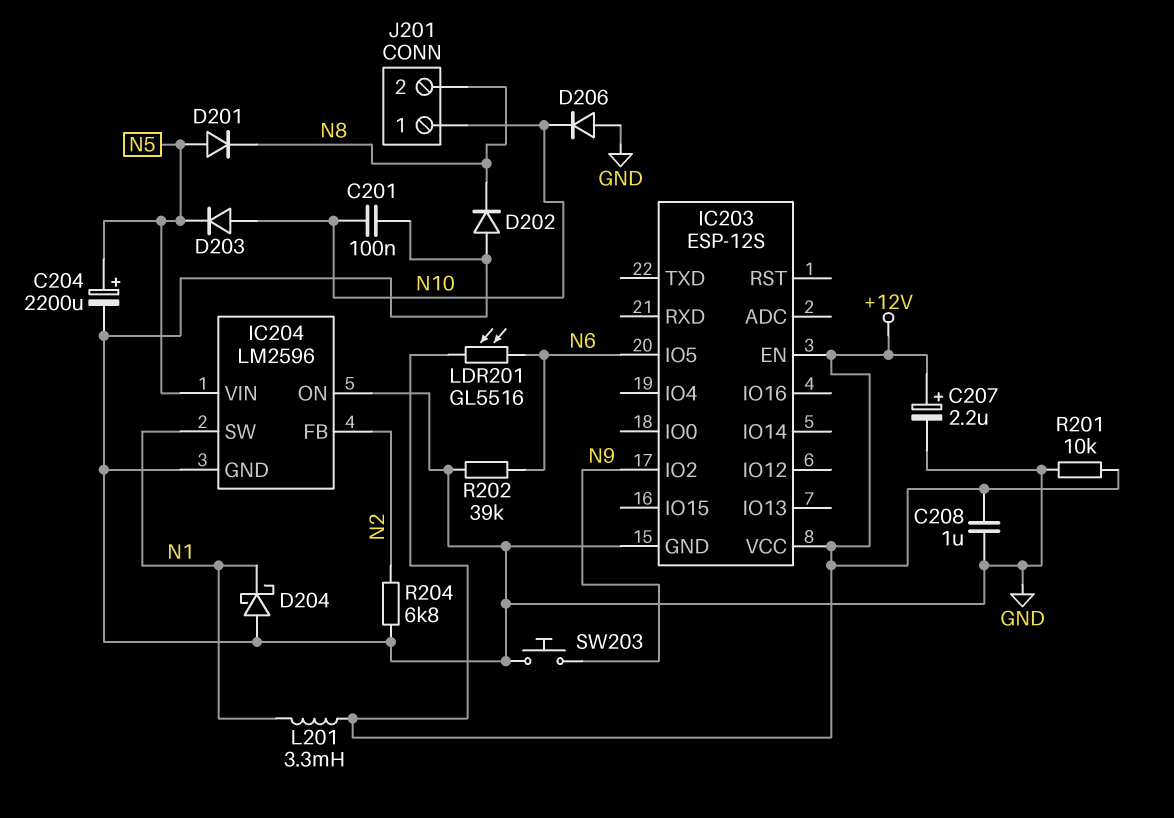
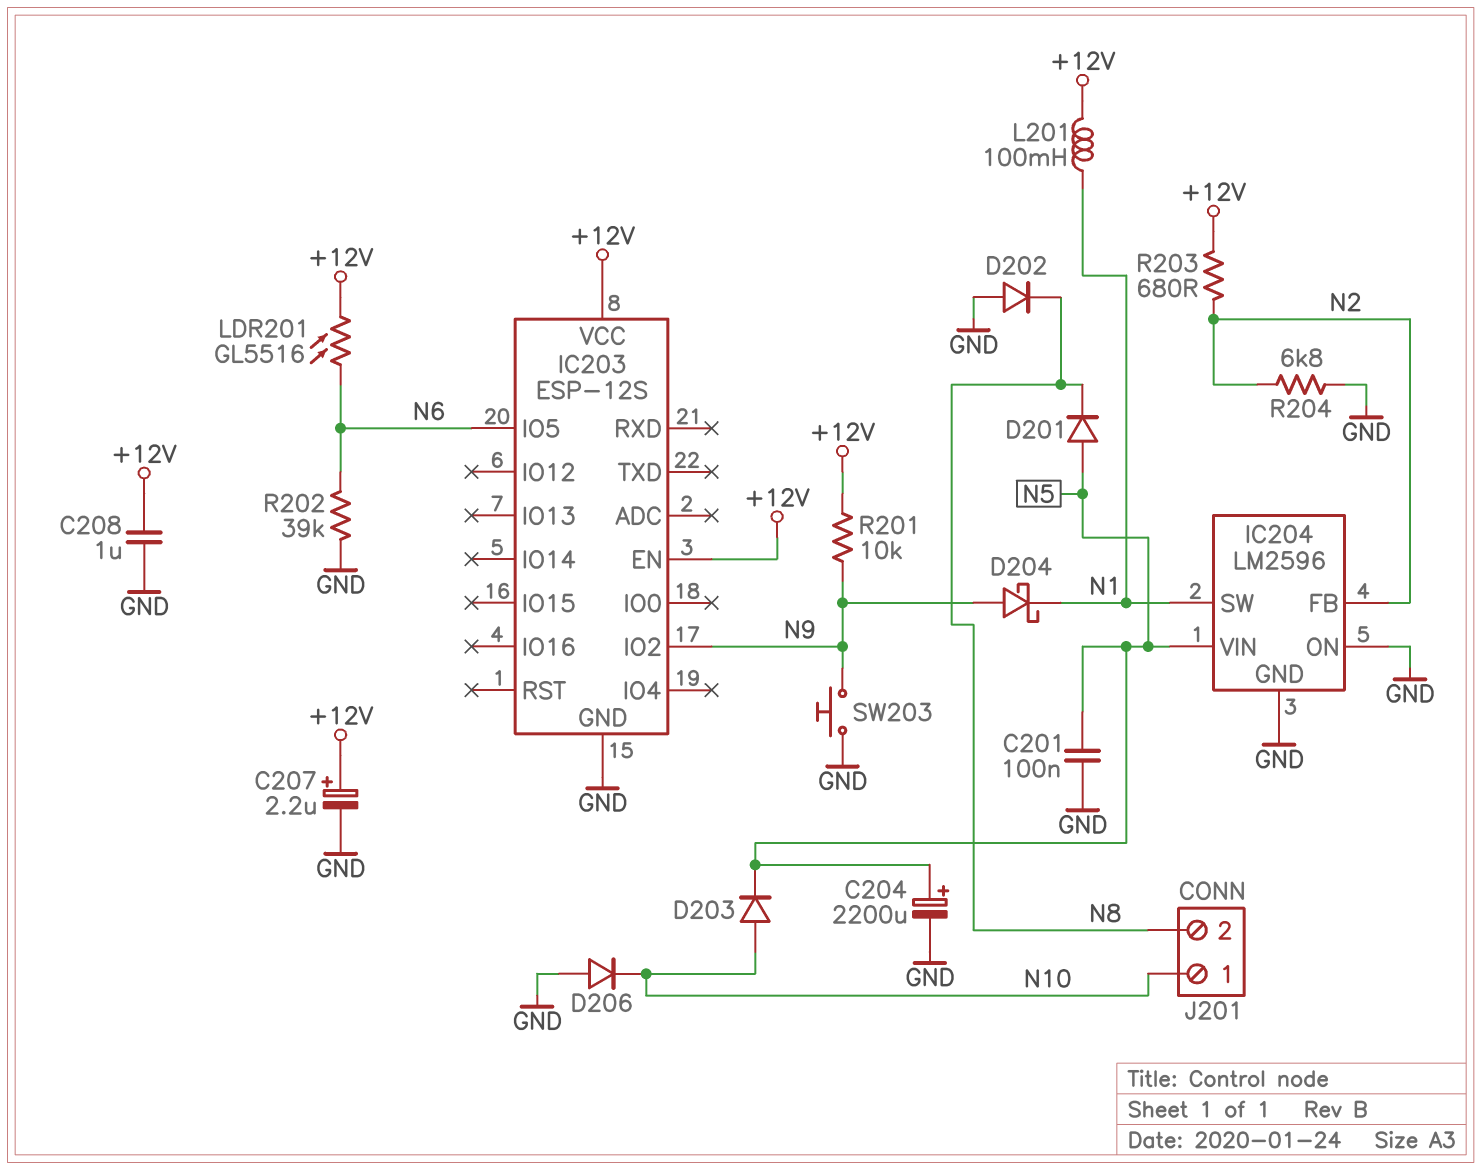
C201: 100nF (GND, N10) -> 100nF (GND, N5)
D204: schottky (A GND, K N1) -> schottky (A N9, K N1)
L201: 3.3mH (+12V, N1) -> 100mH (+12V, N1)
R201: 10k (+12V, GND) -> 10k (+12V, N9)
R203: none -> 680 (+12V, N2)

